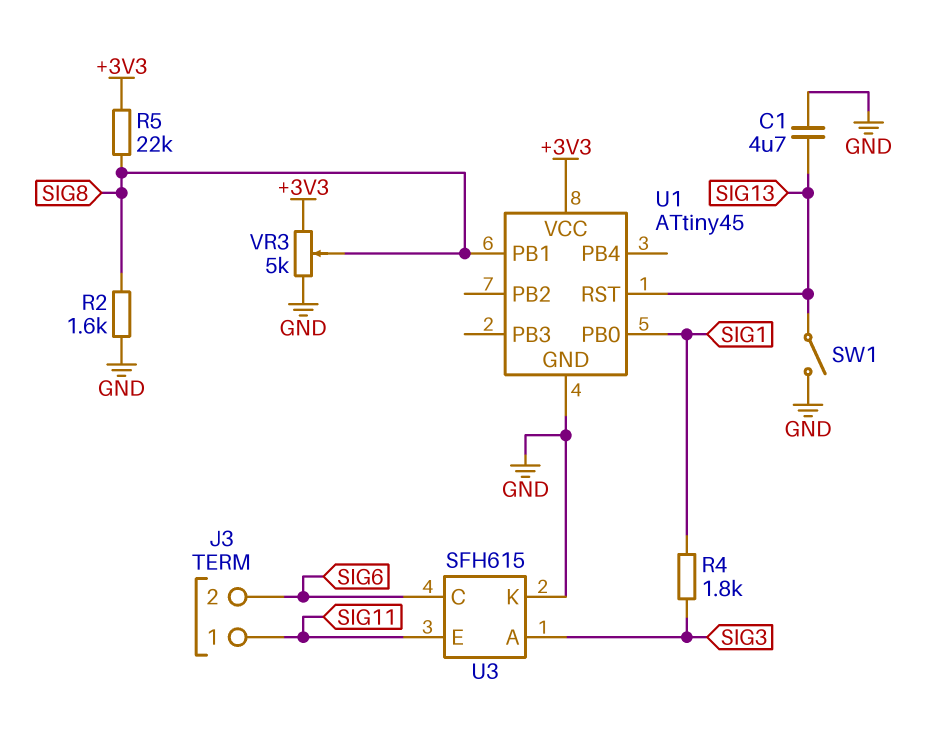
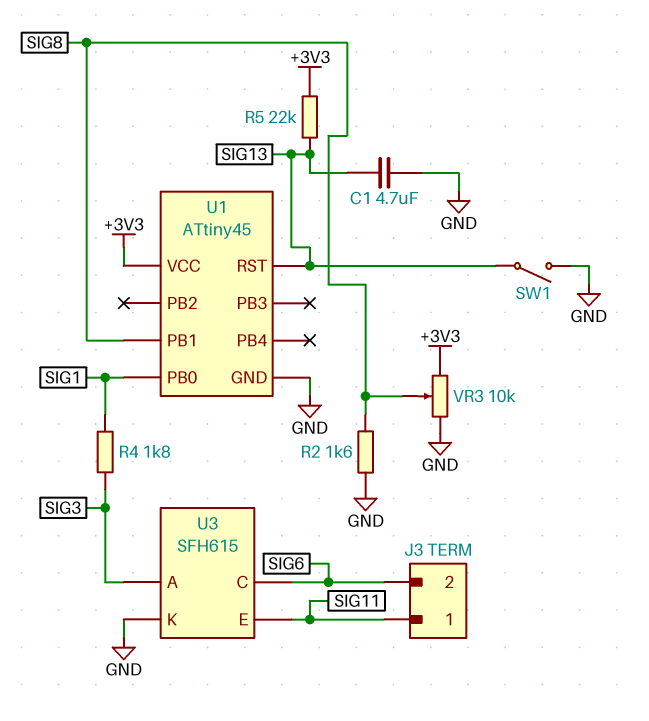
R5: 22k (+3V3, SIG8) -> 22k (+3V3, SIG13)
VR3: 5k (+3V3, GND, wiper SIG8) -> 10k (+3V3, GND, wiper SIG8)

